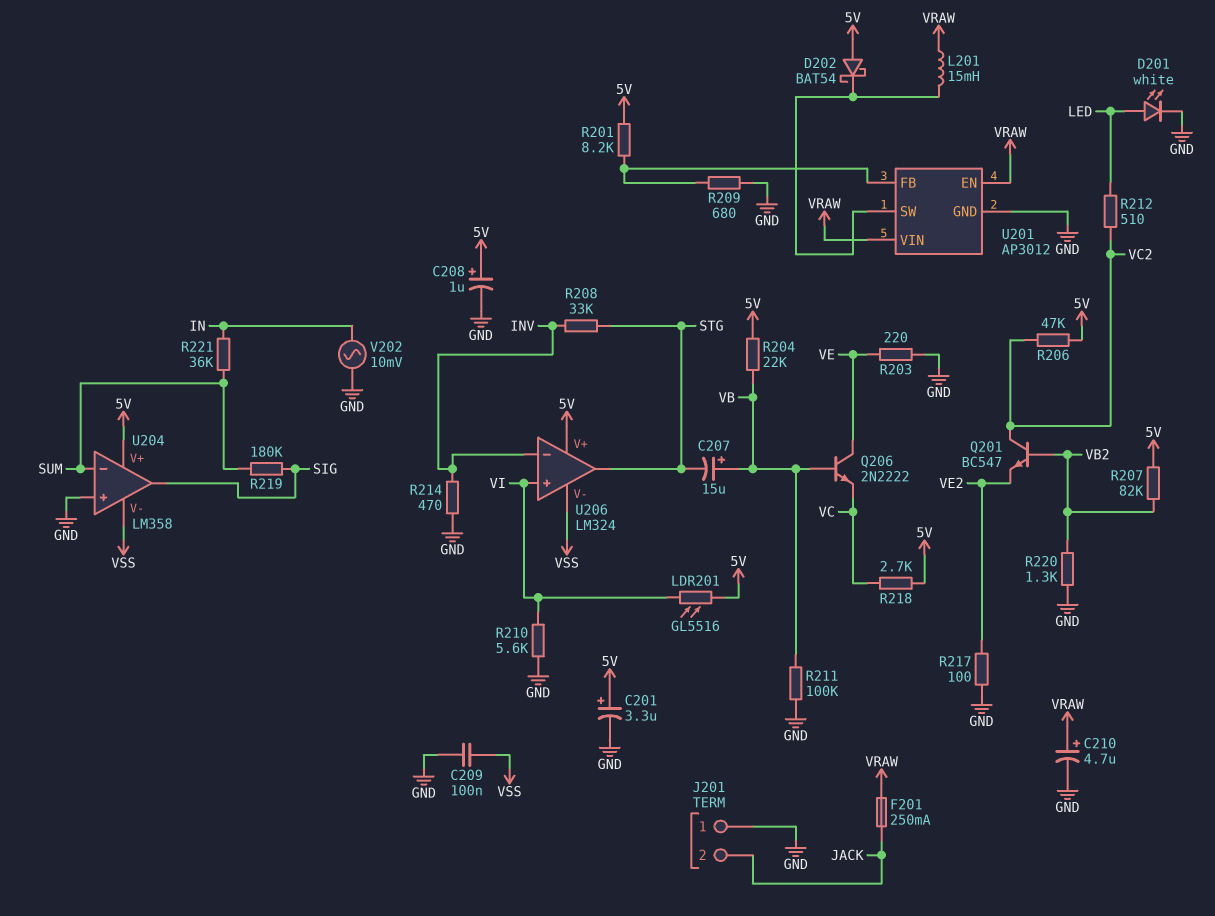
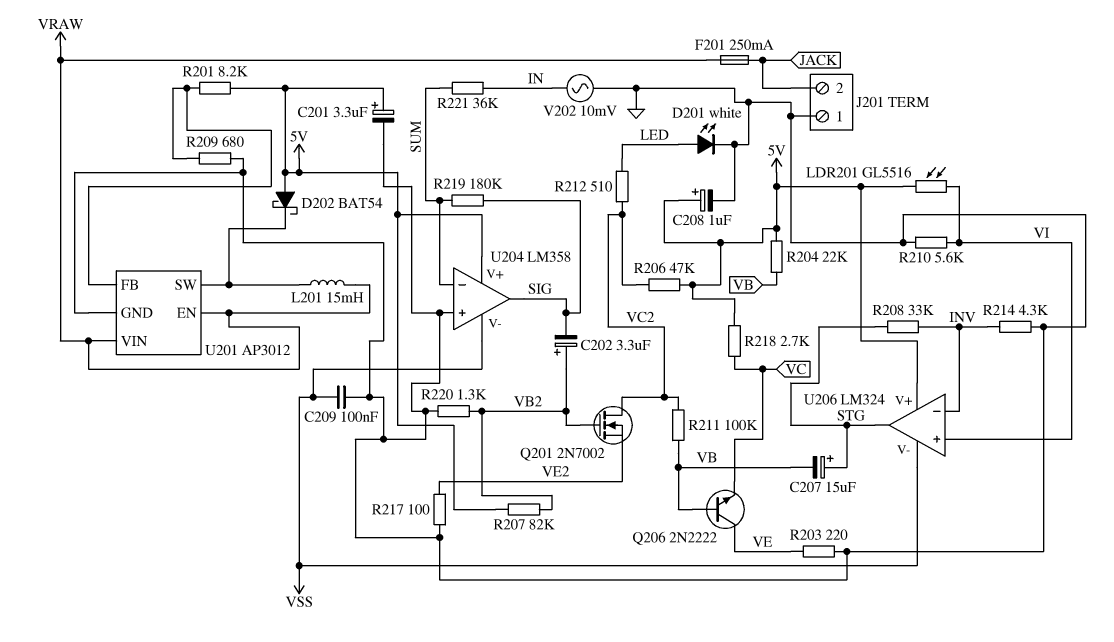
C202: none -> 3.3uF (plus VB2, minus SIG)
C207: 15uF (plus VB, minus STG) -> 15uF (plus STG, minus VB)
C210: 4.7uF (plus VRAW, minus GND) -> none
Q201: NPN BC547 (B VB2, C VC2, E VE2) -> NMOS 2N7002 (G VB2, D VC2, S VE2)
R211: 100k (GND, VB) -> 100k (VB, VC2)
R214: 470 (GND, INV) -> 4.3k (GND, INV)

